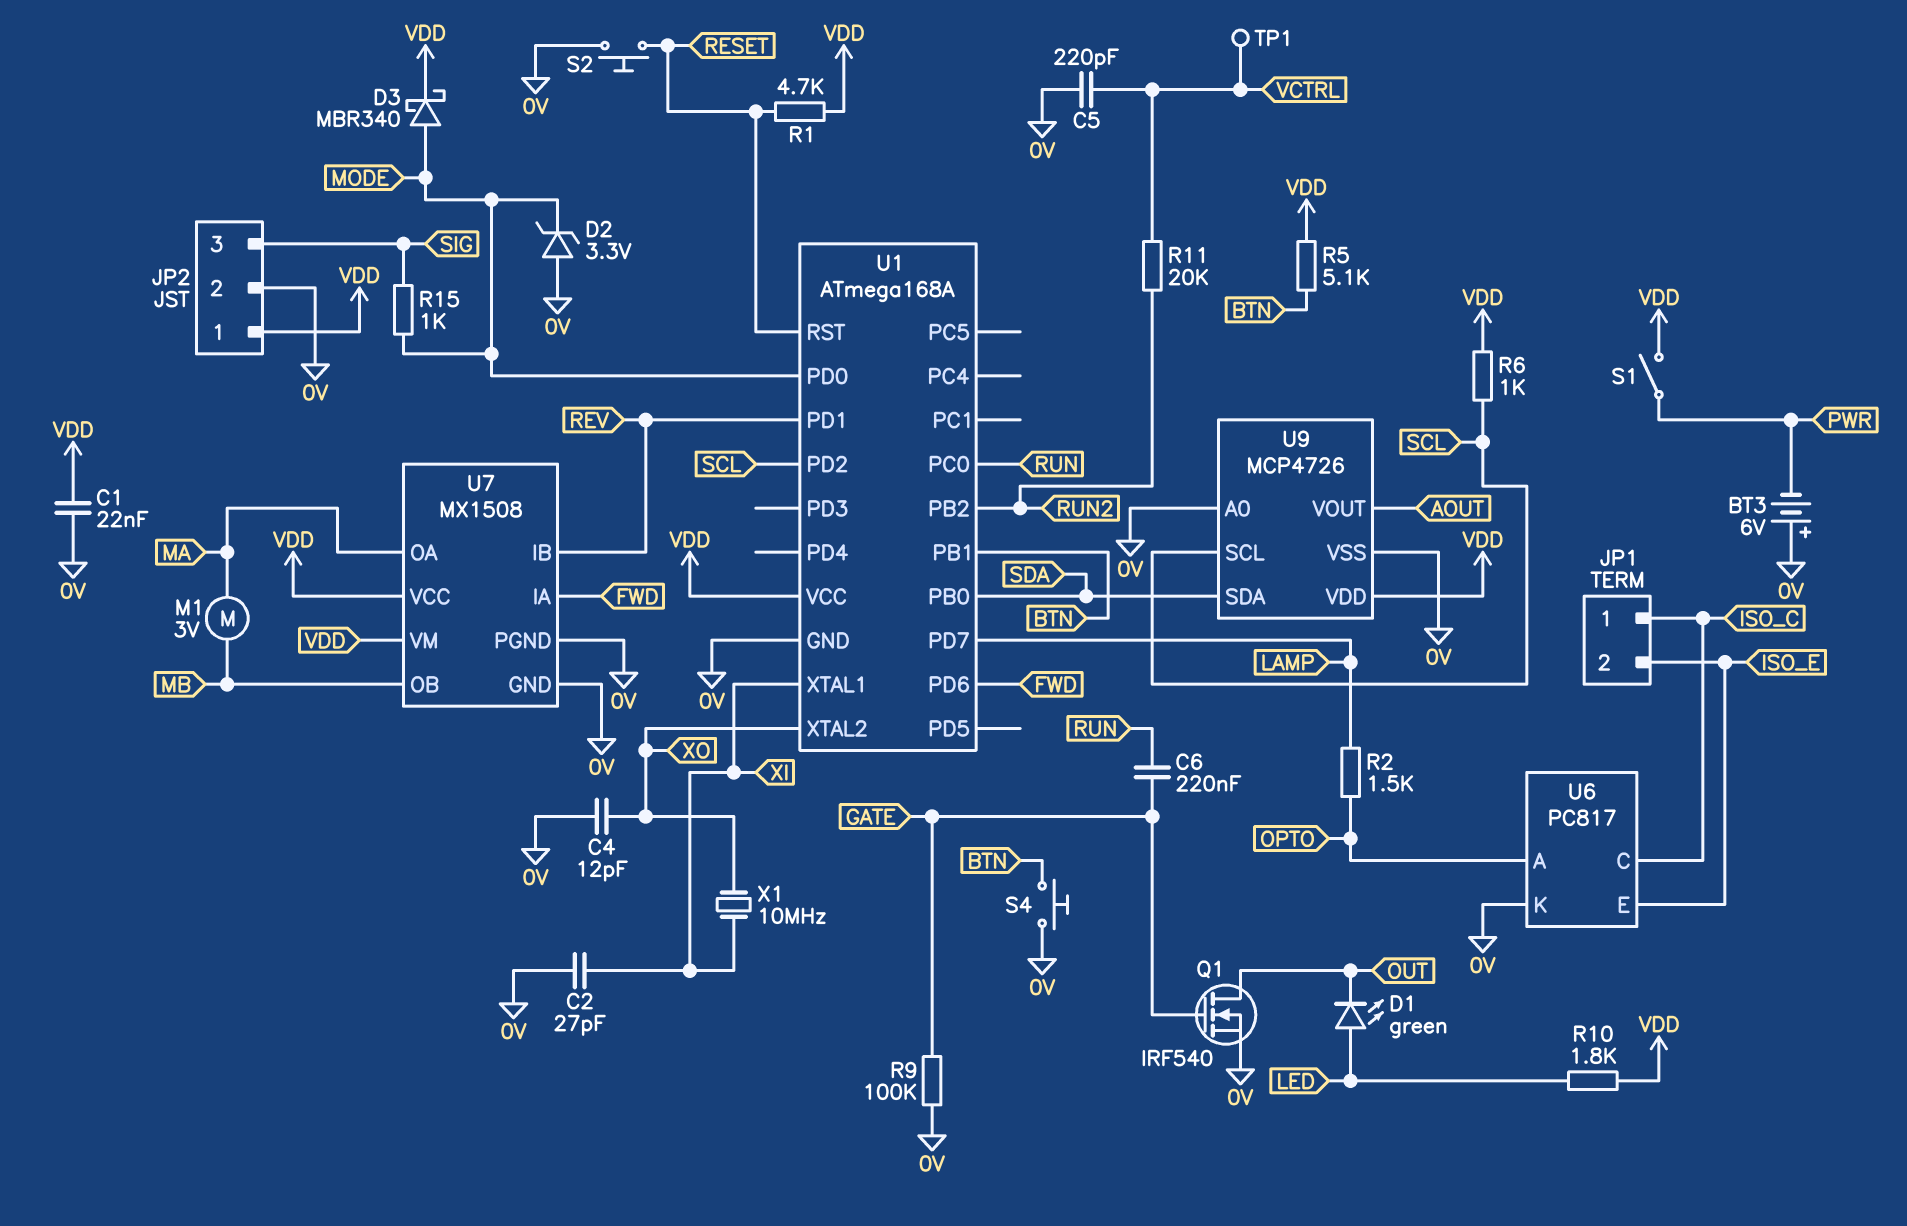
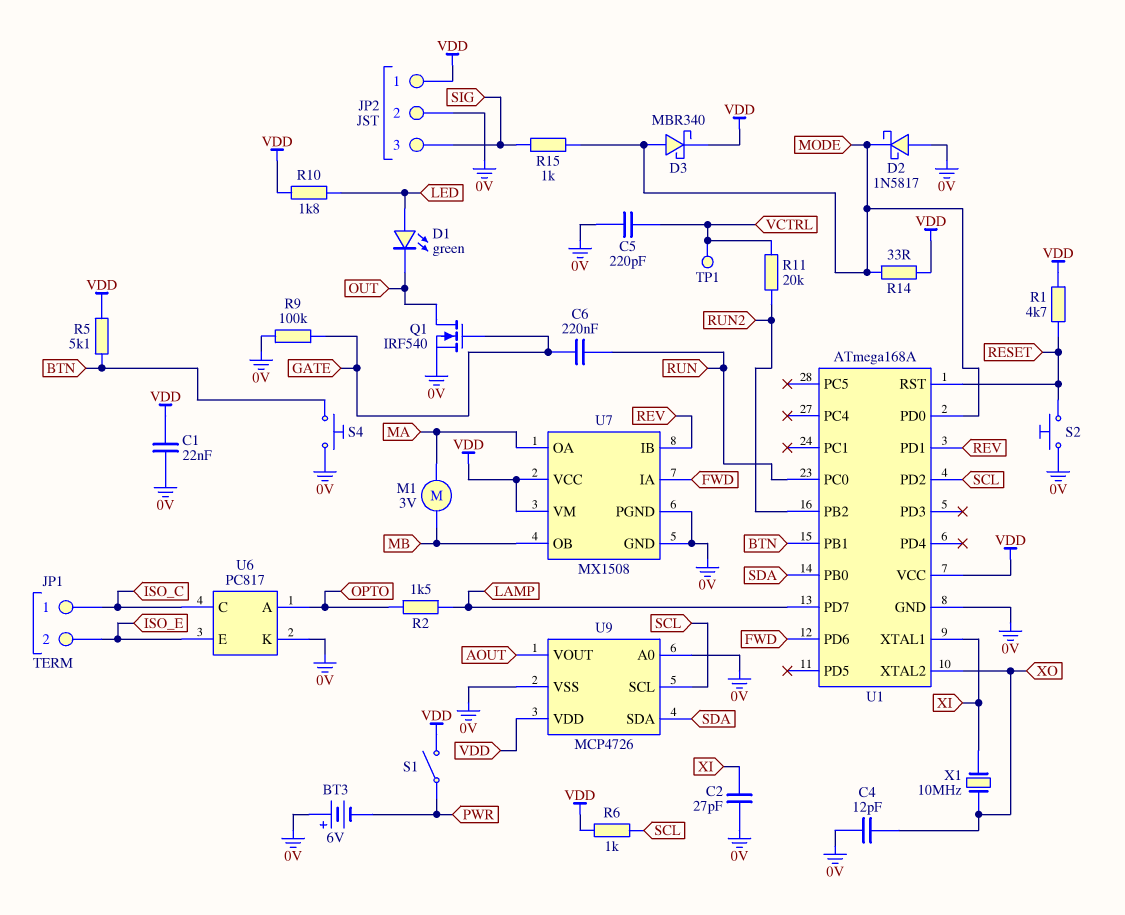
D2: zener 3.3V (A 0V, K MODE) -> schottky 1N5817 (A 0V, K MODE)
R14: none -> 33 (MODE, VDD)

